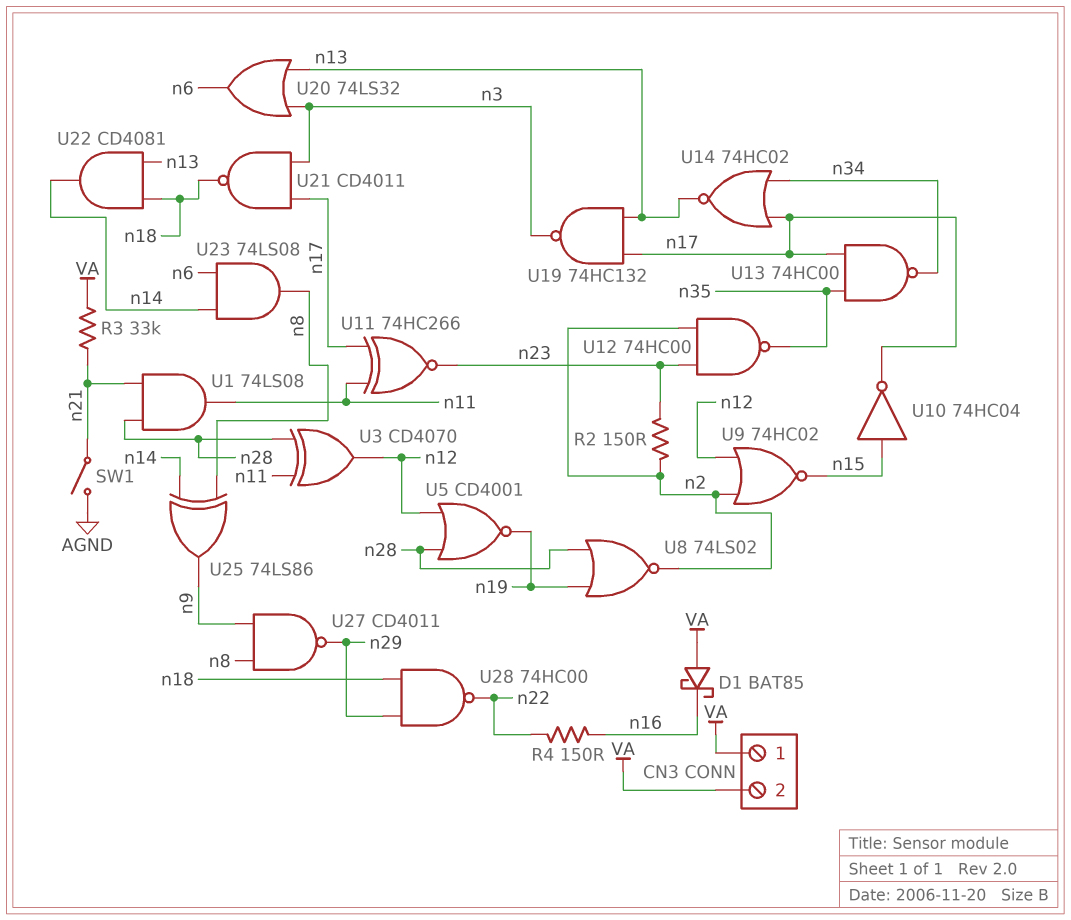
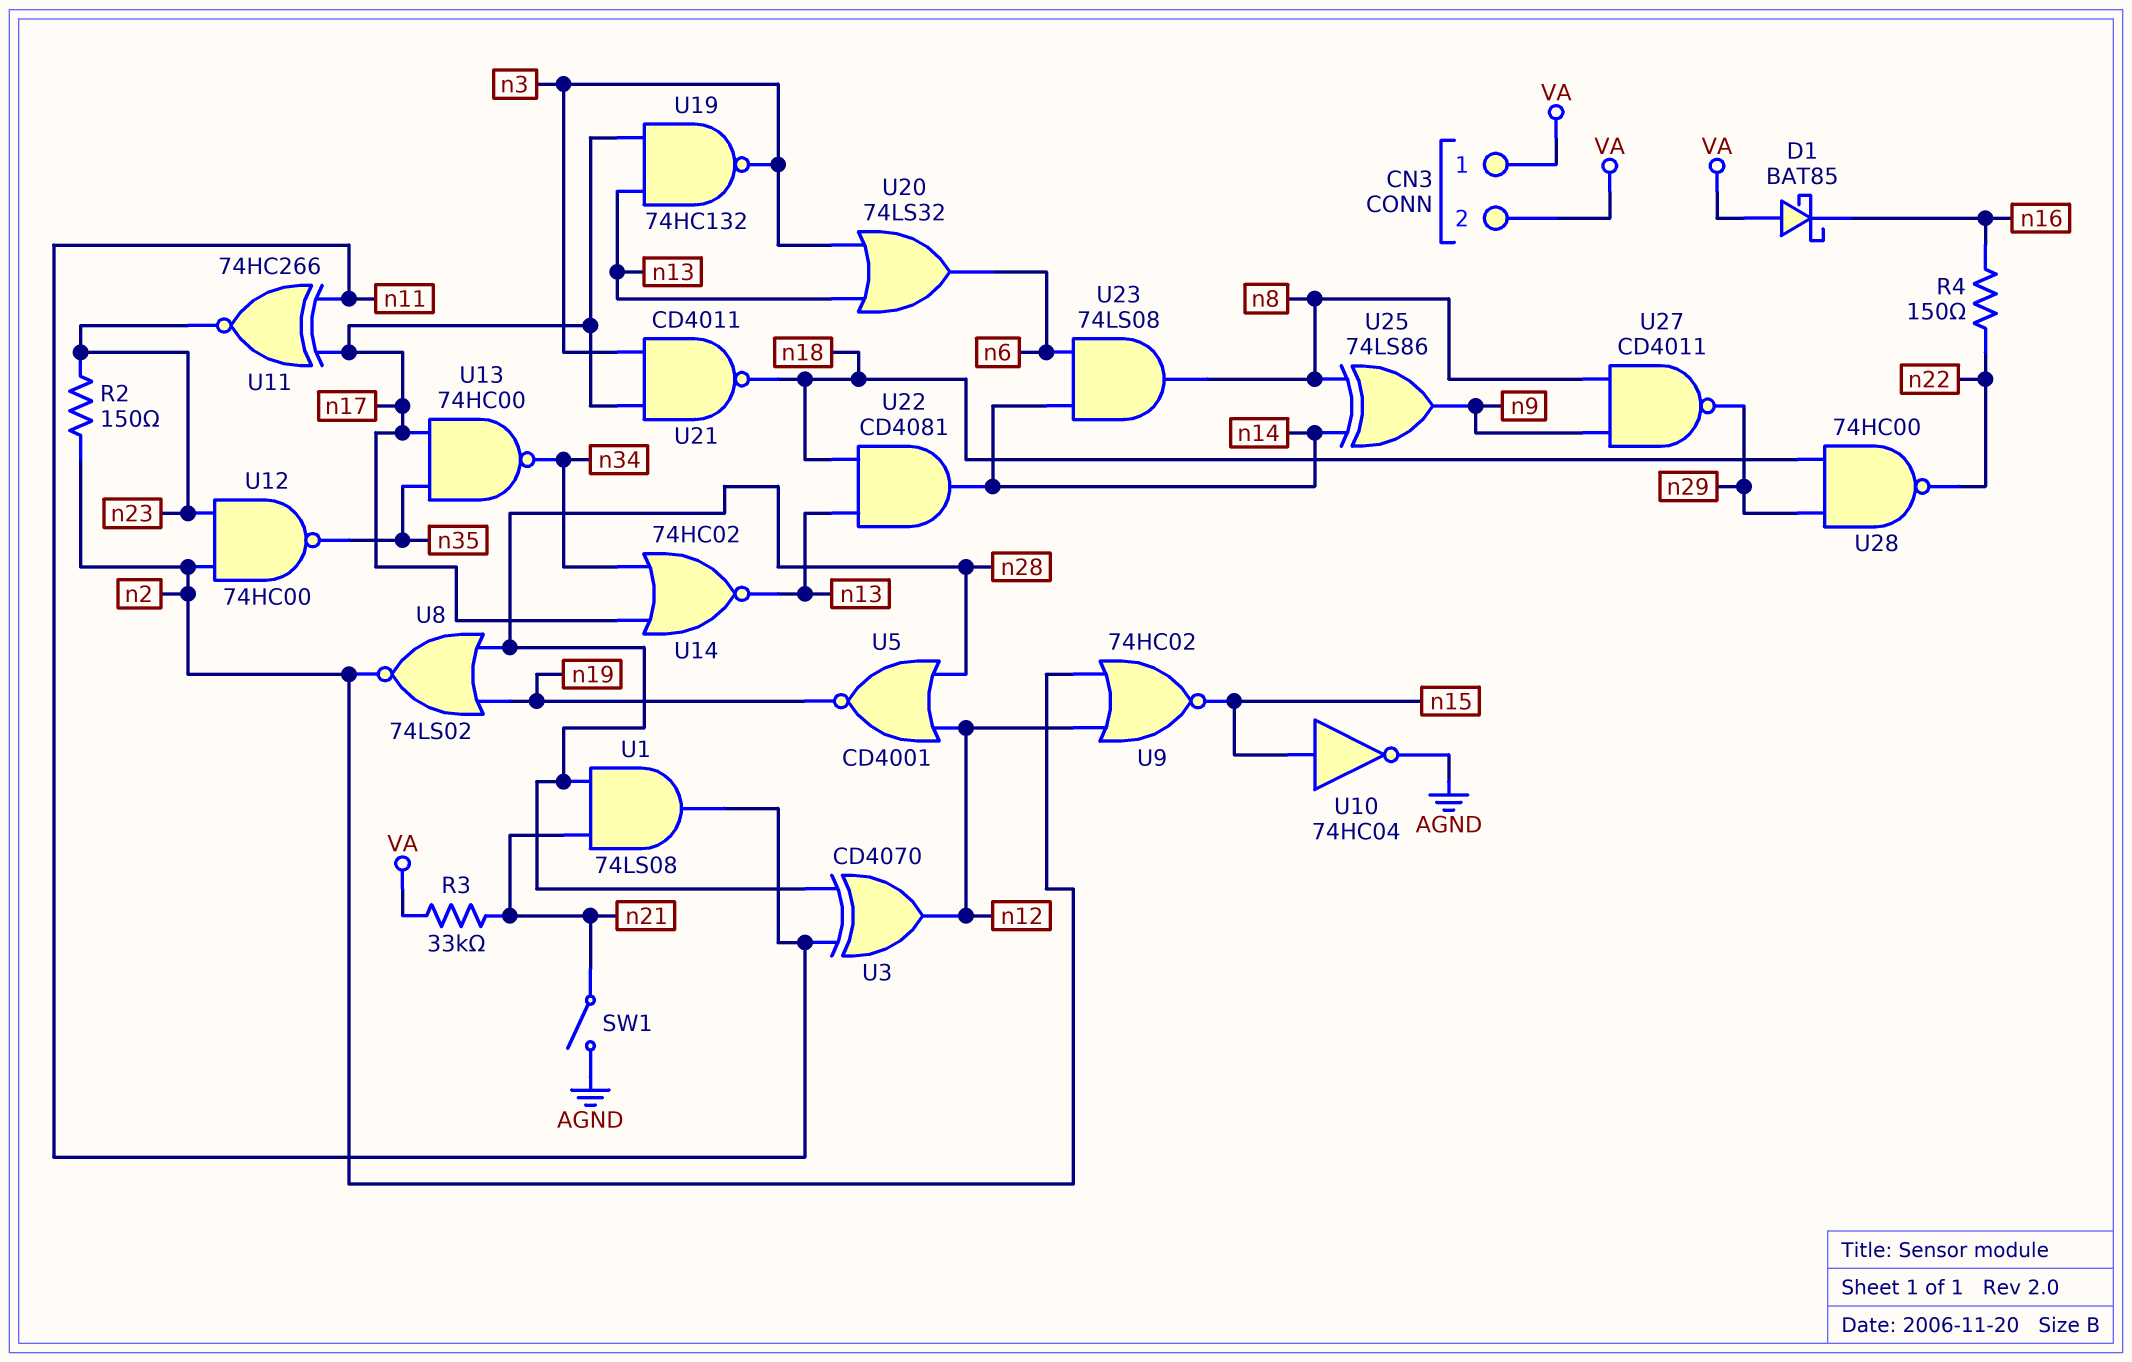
U10: NOT 74HC04 (in n15, out n17) -> NOT 74HC04 (in n15, out AGND)

